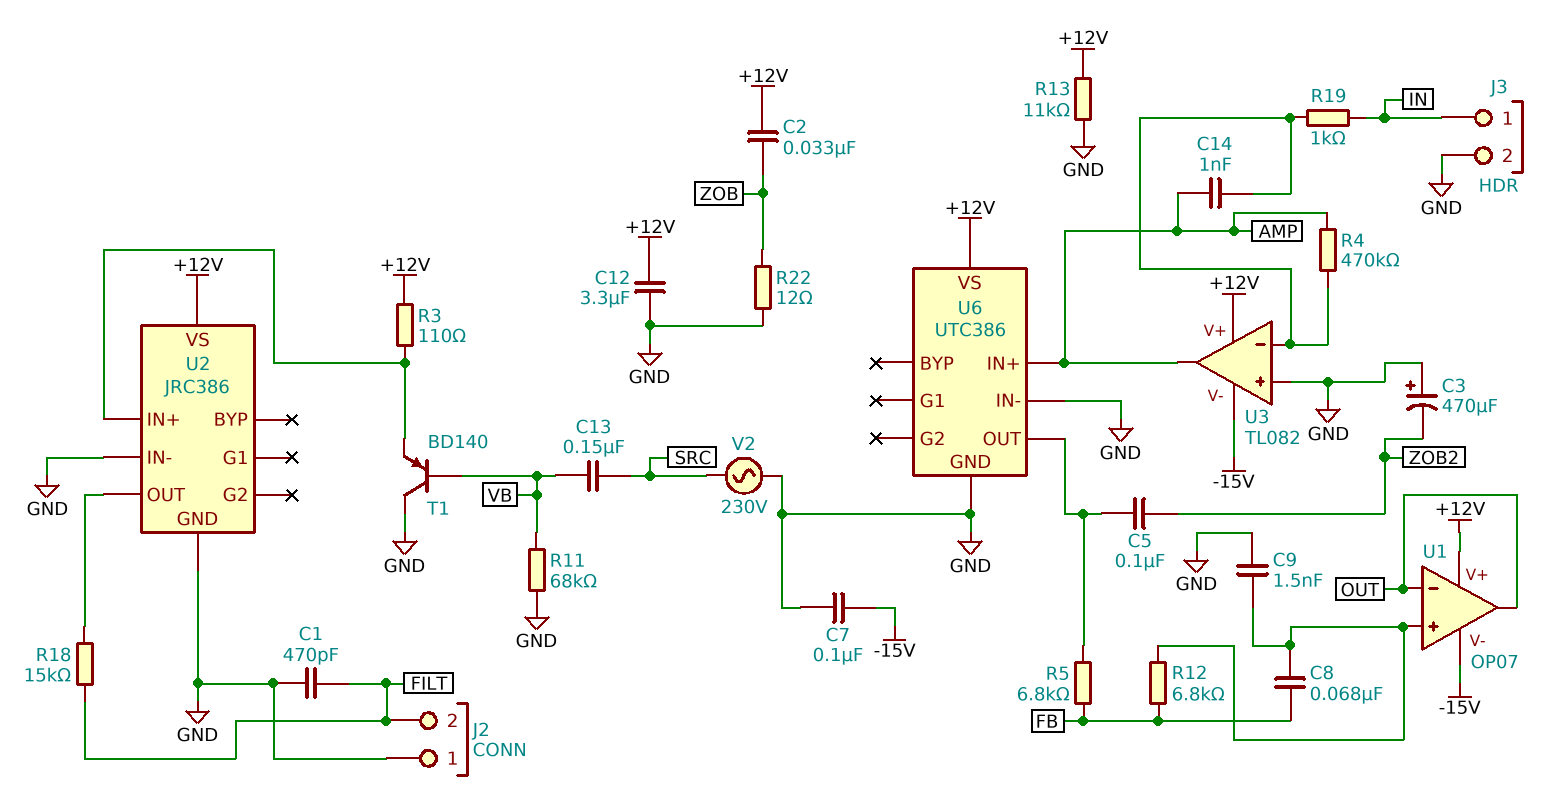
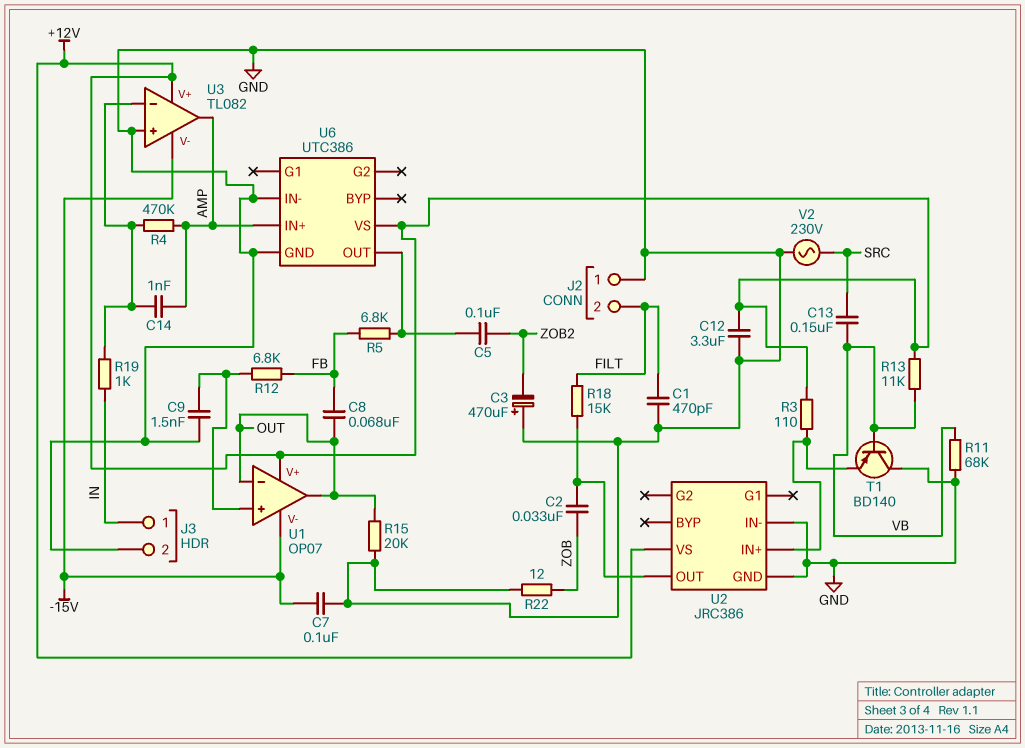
C2: 33nF (+12V, ZOB) -> 33nF (U2/OUT, ZOB)
C8: 68nF (FB, U1/in+) -> 68nF (FB, OUT)
R13: 11k (+12V, GND) -> 11k (+12V, VB)
R15: none -> 20k (GND, OUT)

